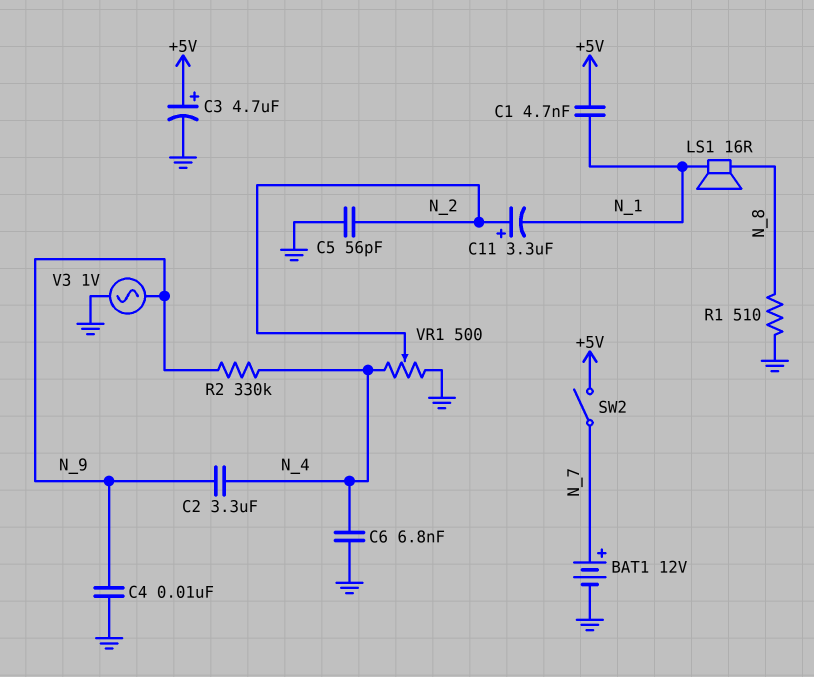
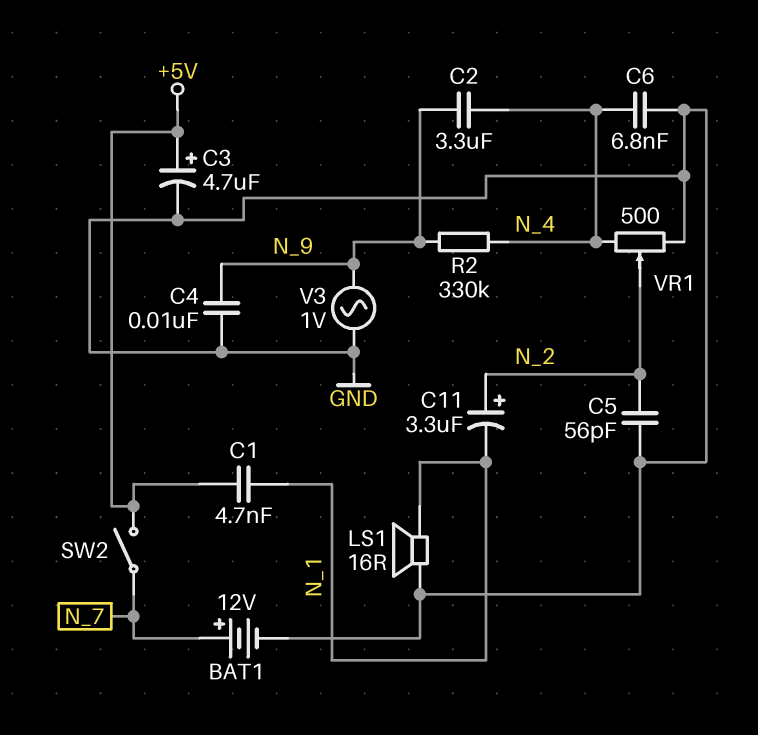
LS1: speaker 16R (N_1, N_8) -> speaker 16R (GND, N_1)
R1: 510 (GND, N_8) -> none

